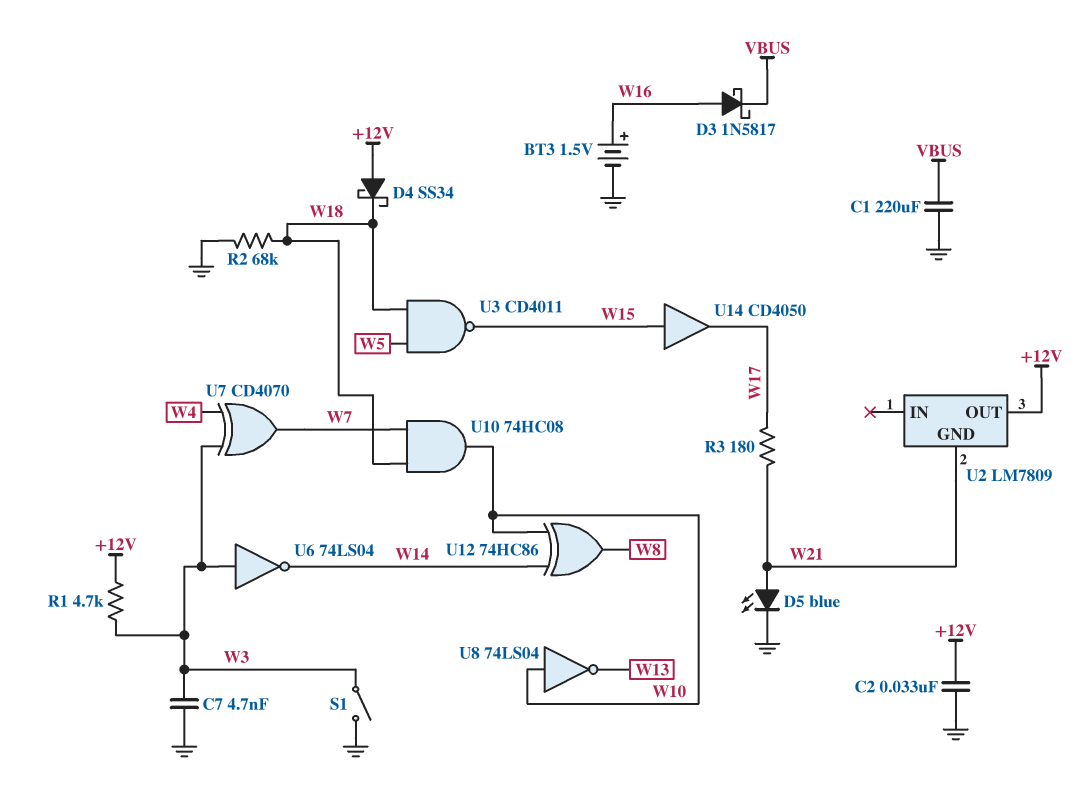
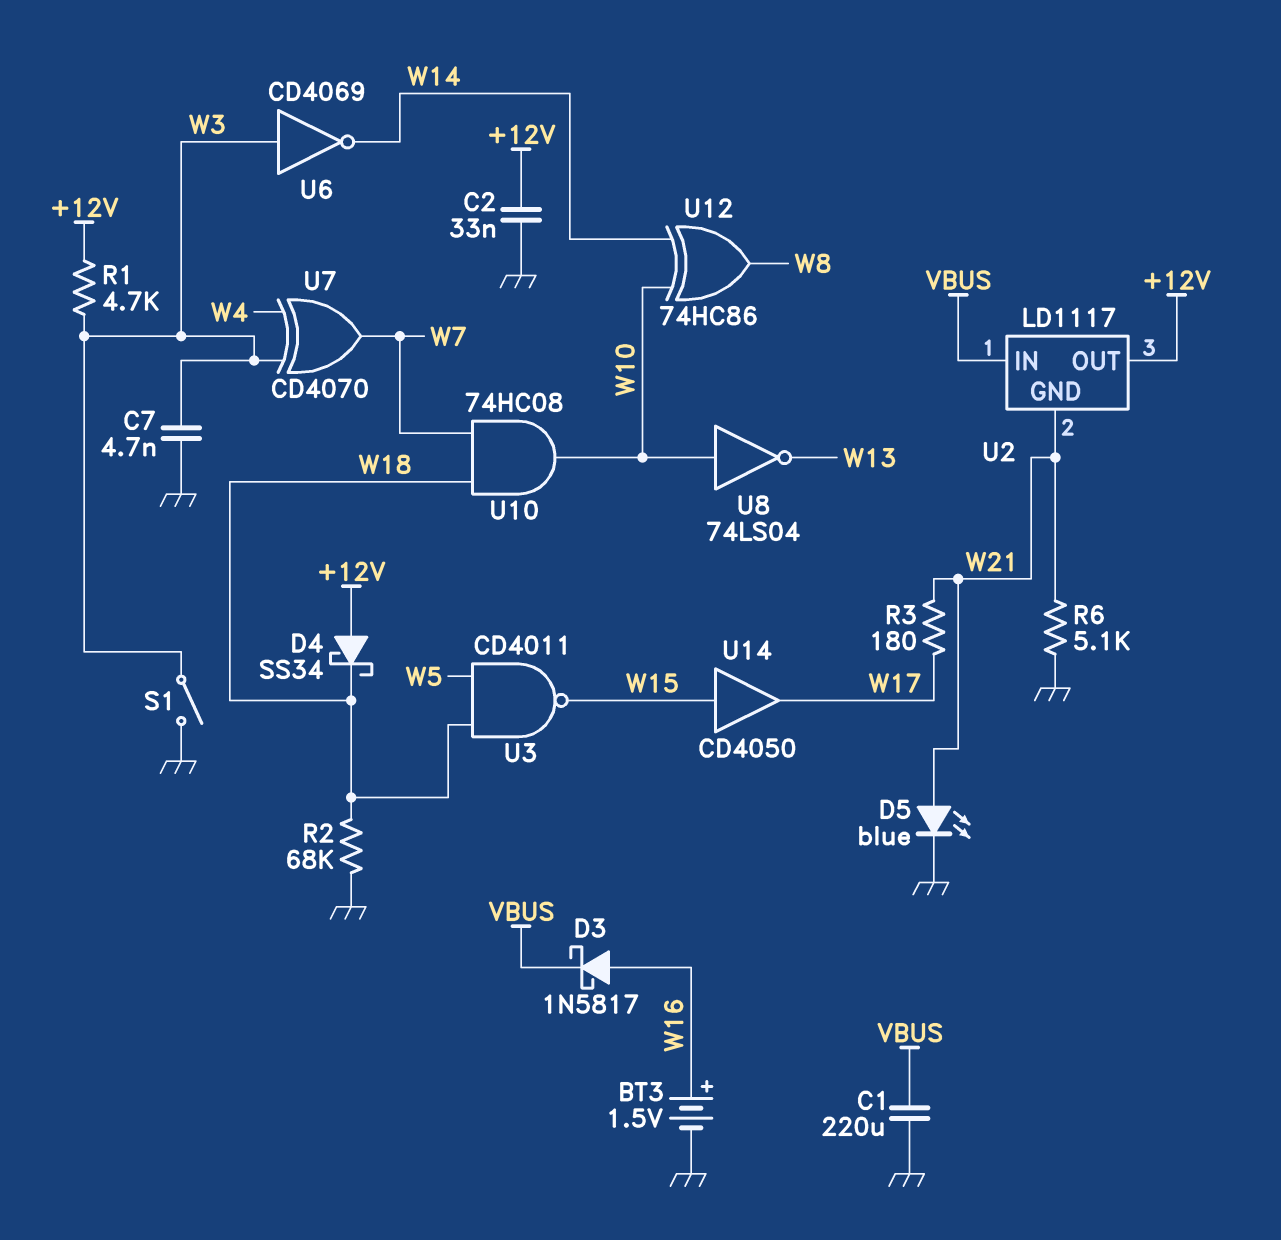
R6: none -> 5.1k (GND, W21)
U2: LM7809 -> LD1117
U2 pin IN: none -> VBUS
U6: NOT 74LS04 (in W3, out W14) -> NOT CD4069 (in W3, out W14)

